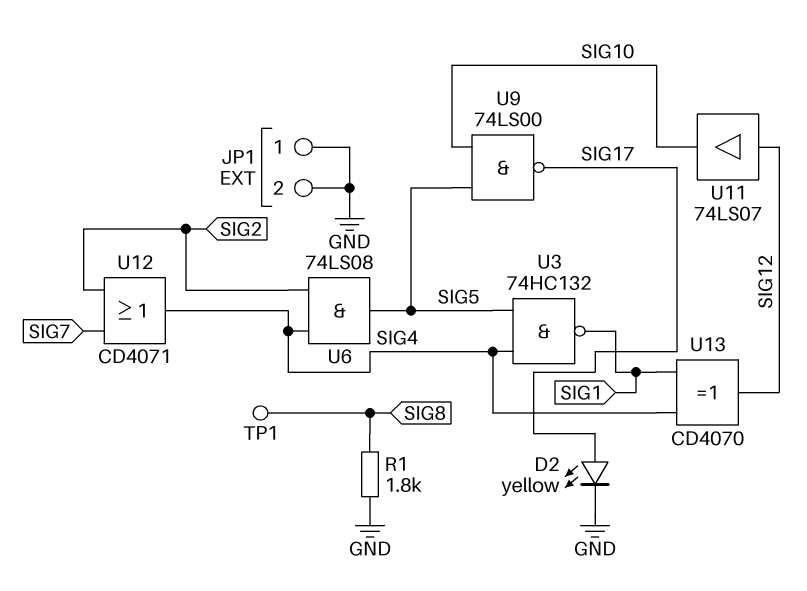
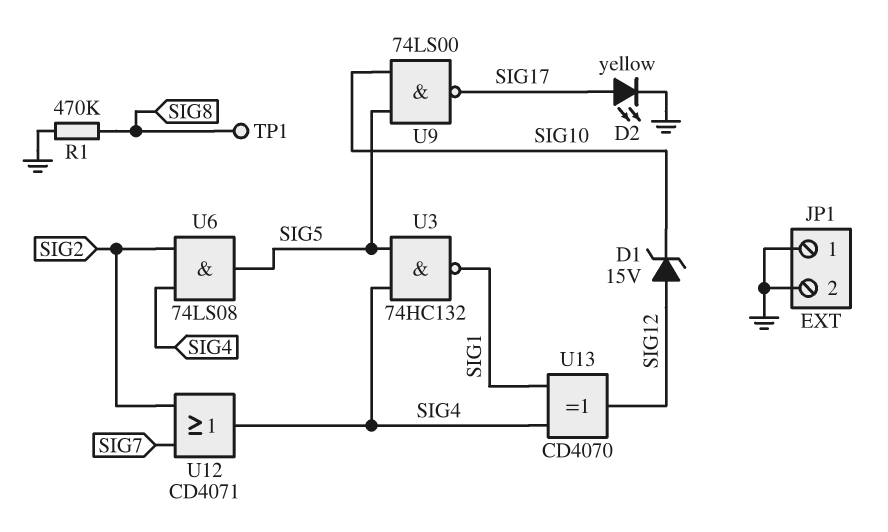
D1: none -> zener 15V (A SIG12, K SIG10)
R1: 1.8k (GND, SIG8) -> 470k (GND, SIG8)
U11: buffer 74LS07 (in SIG12, out SIG10) -> none

